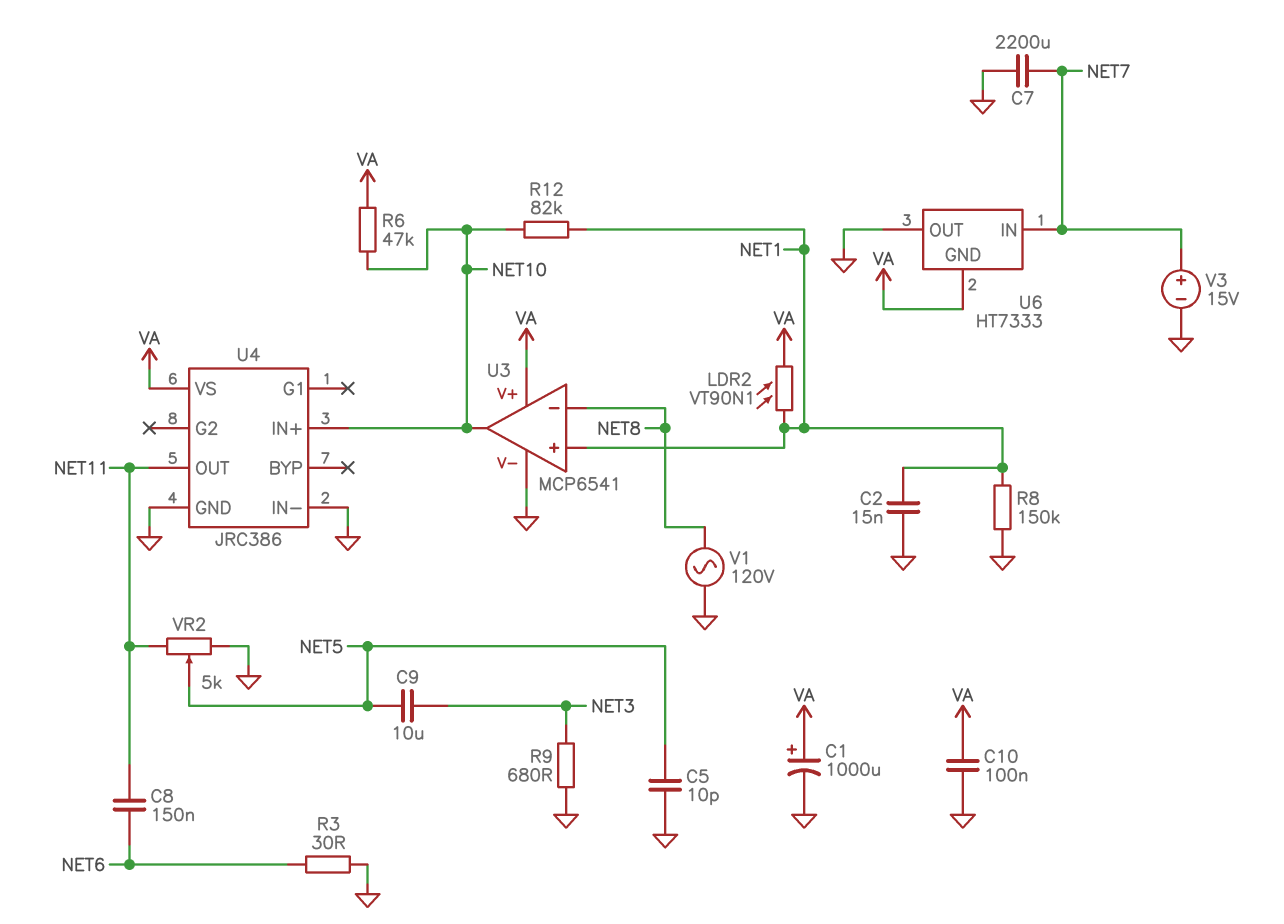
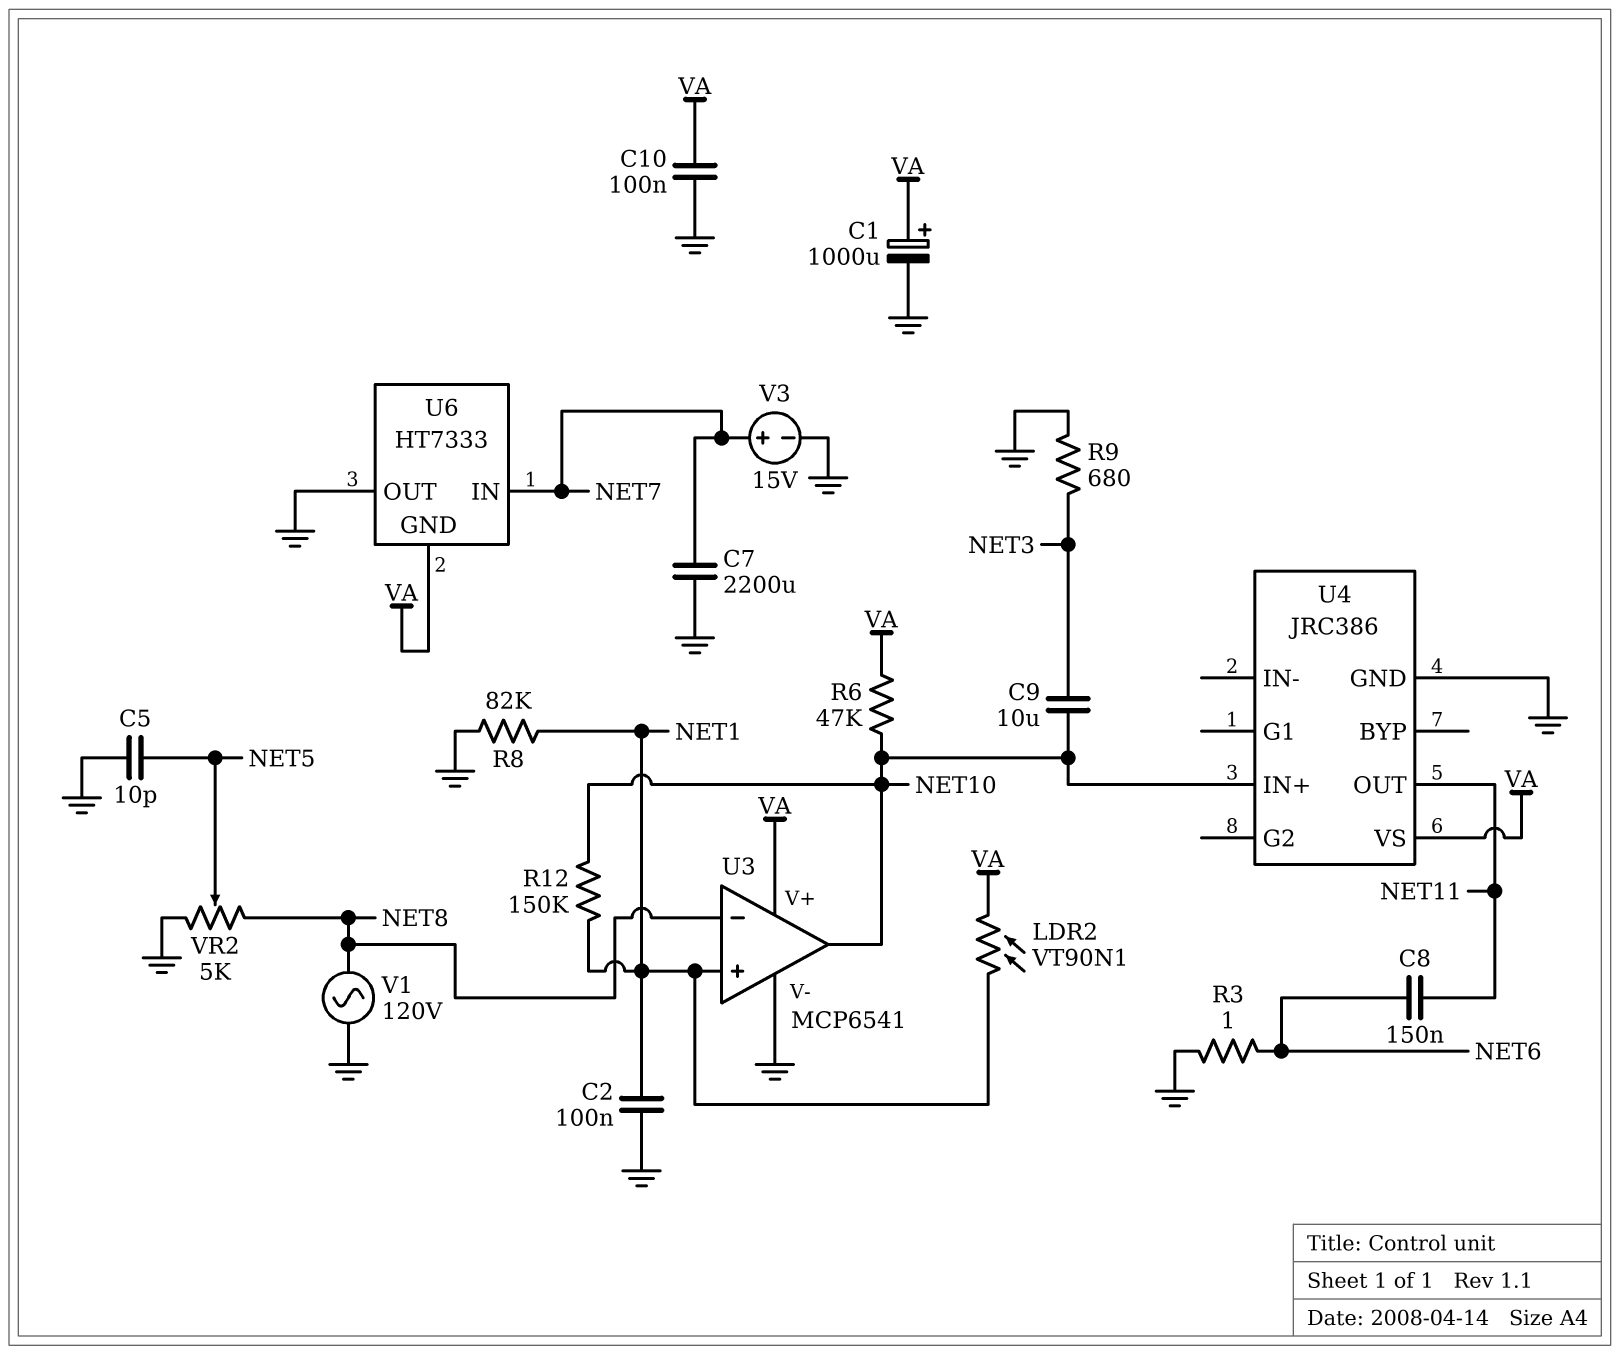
C2: 15nF (GND, NET1) -> 100nF (GND, NET1)
C9: 10uF (NET3, NET5) -> 10uF (NET3, NET10)
R3: 30 (GND, NET6) -> 1 (GND, NET6)
R8: 150k (GND, NET1) -> 82k (GND, NET1)
R12: 82k (NET1, NET10) -> 150k (NET1, NET10)
U4 pin IN-: GND -> none
VR2: 5k (GND, NET11, wiper NET5) -> 5k (GND, NET8, wiper NET5)

